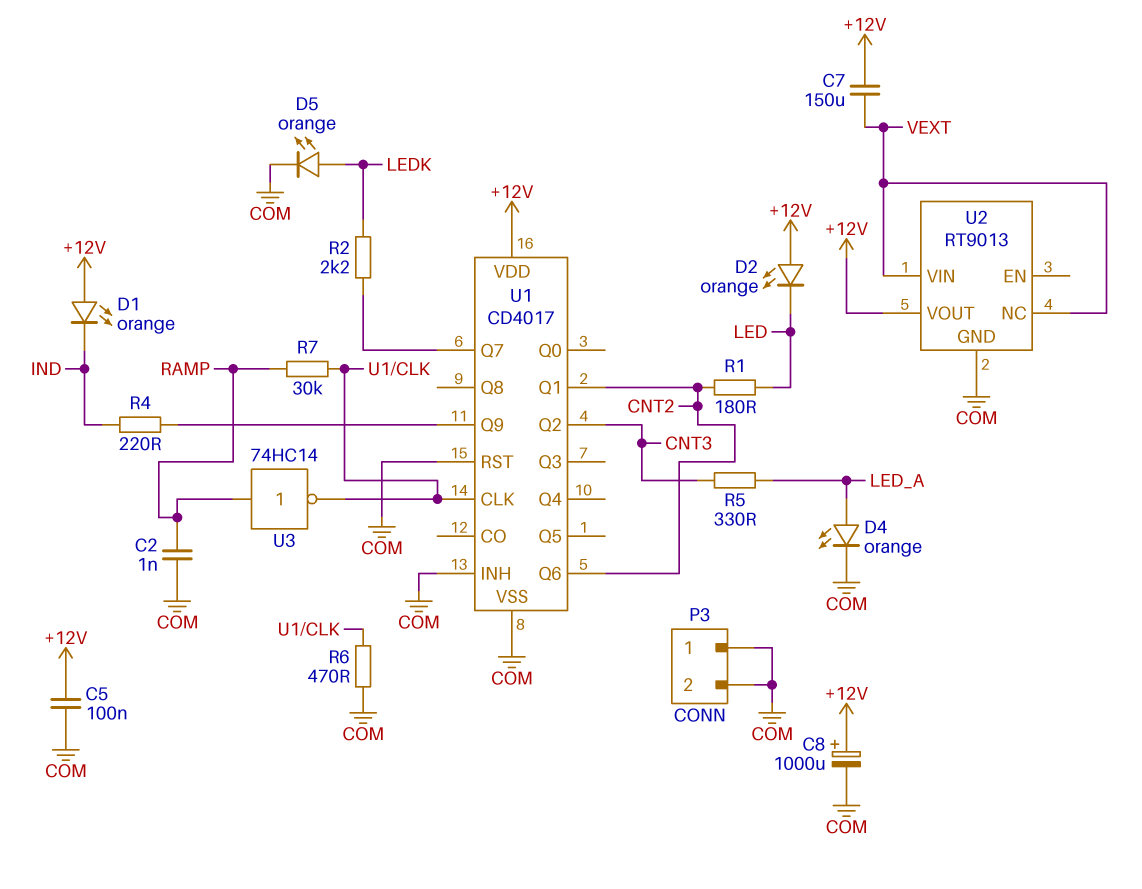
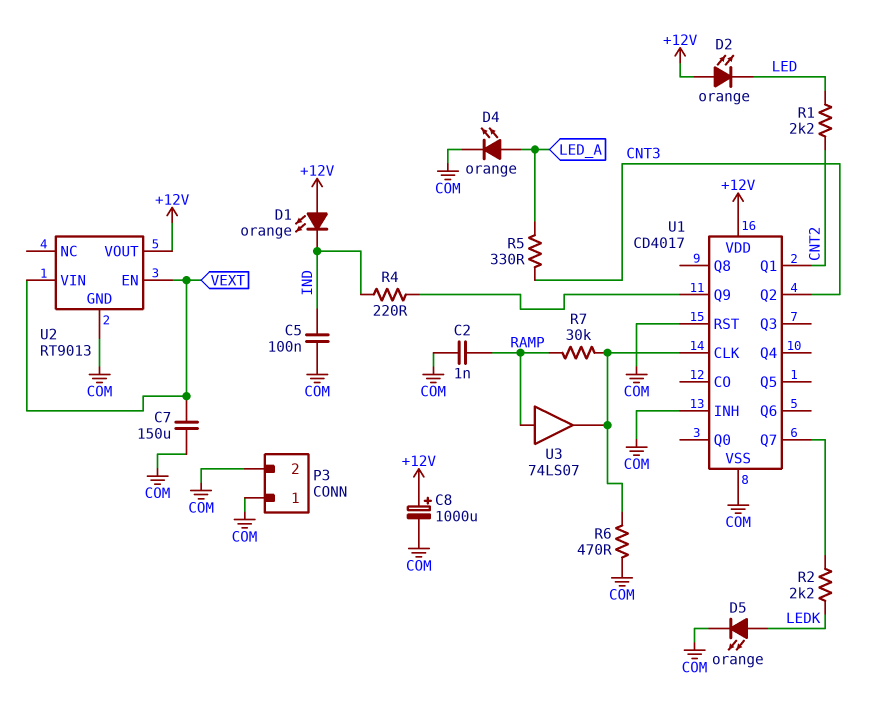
C5: 100nF (+12V, COM) -> 100nF (COM, IND)
C7: 150uF (+12V, VEXT) -> 150uF (COM, VEXT)
R1: 180 (CNT2, LED) -> 2.2k (CNT2, LED)
U1 pin Q6: CNT2 -> none
U2 pin EN: none -> VEXT
U2 pin NC: VEXT -> none
U3: NOT 74HC14 (in RAMP, out U1/CLK) -> buffer 74LS07 (in RAMP, out U1/CLK)

